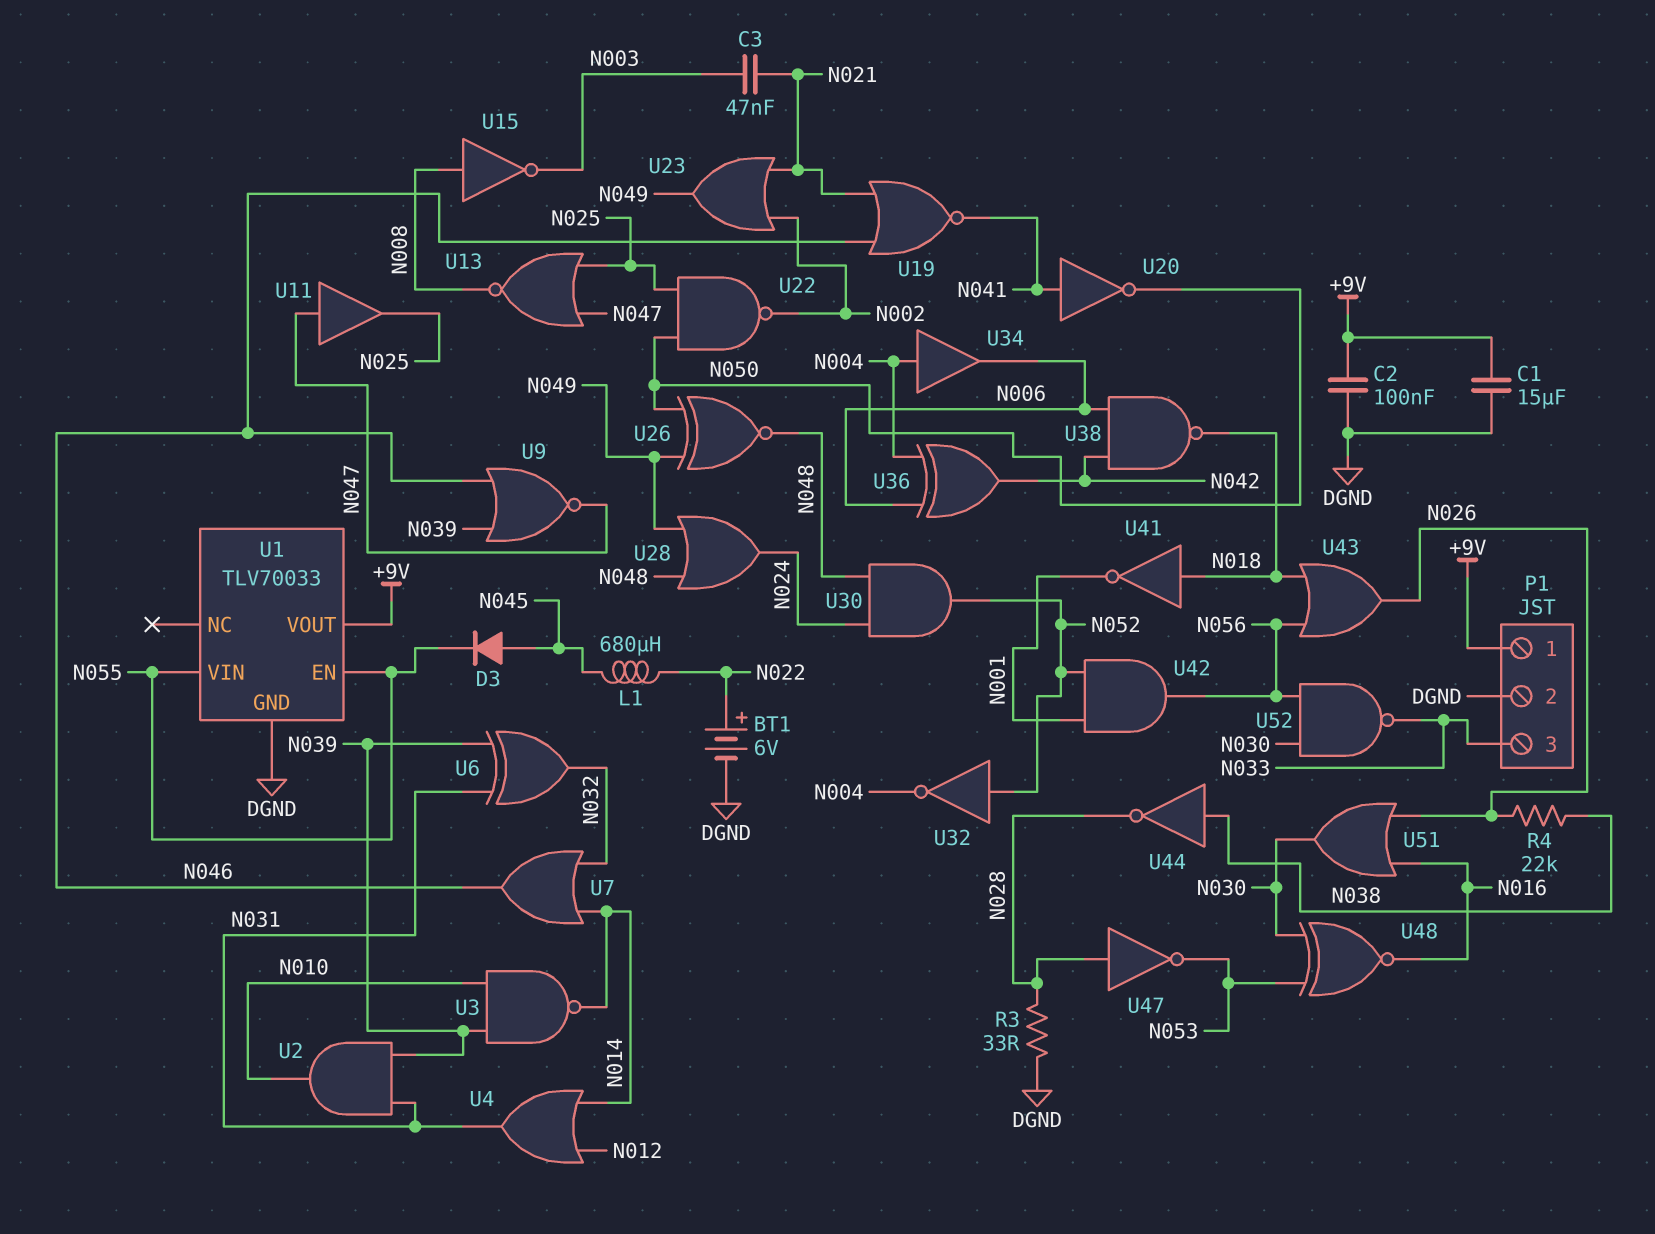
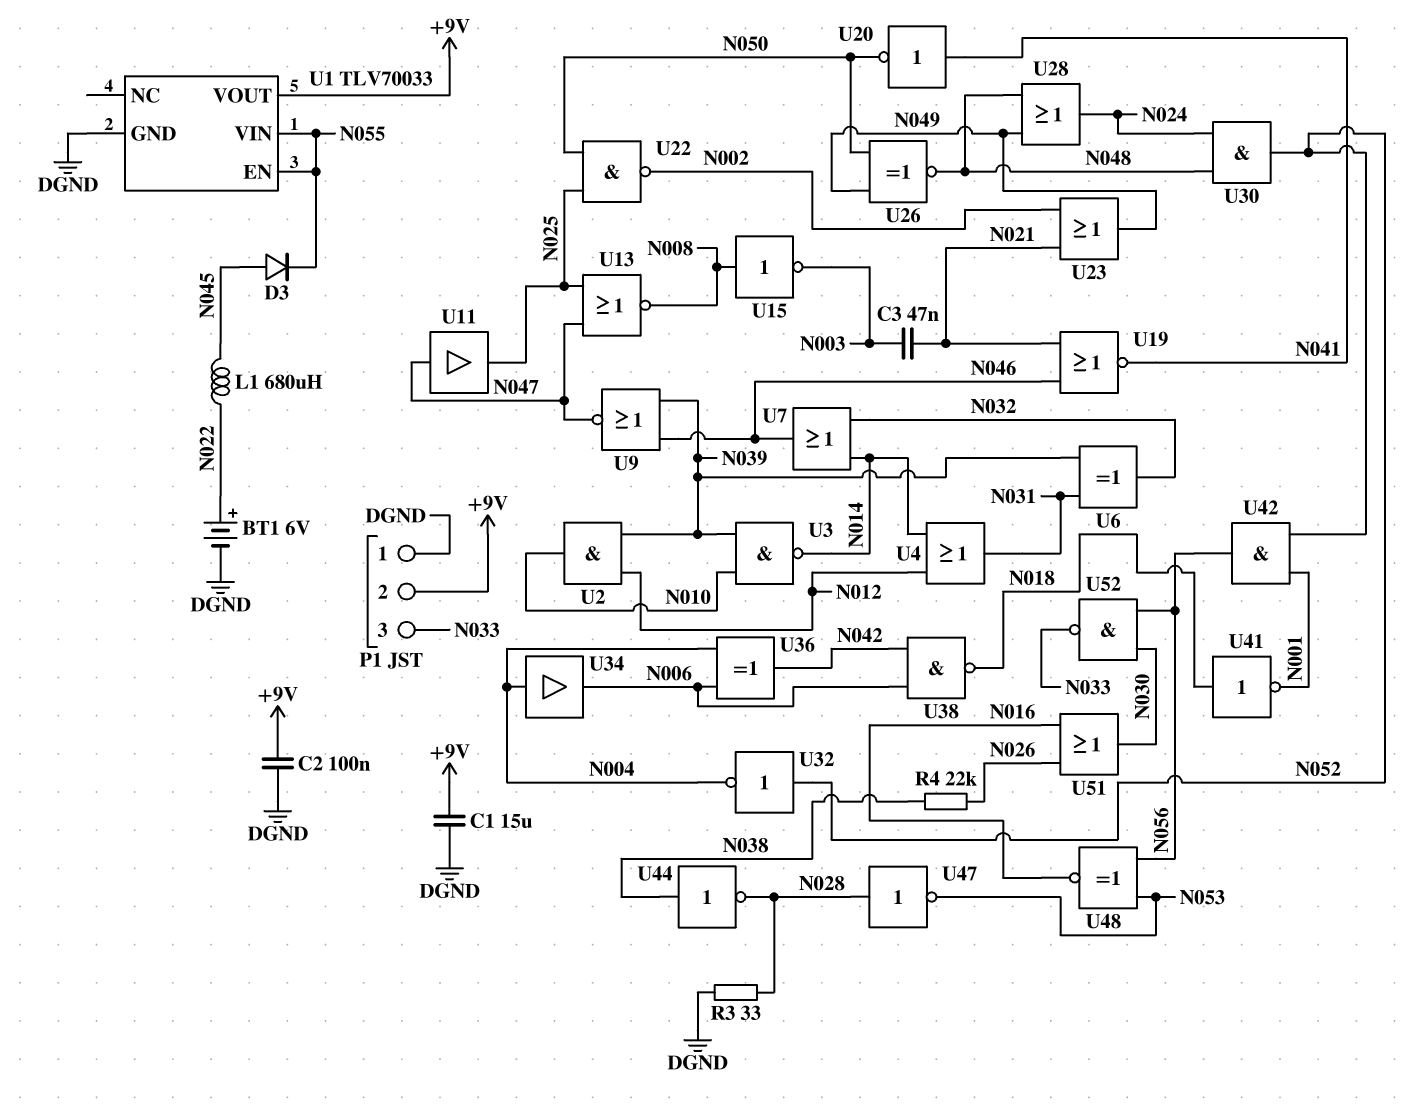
P1 pin 1: +9V -> DGND
P1 pin 2: DGND -> +9V
U2: AND (in N031, in N039, out N010) -> AND (in N012, in N039, out N010)
U43: OR (in N018, in N056, out N026) -> none
U48: XNOR (in N030, in N053, out N016) -> XNOR (in N053, in N056, out N016)

